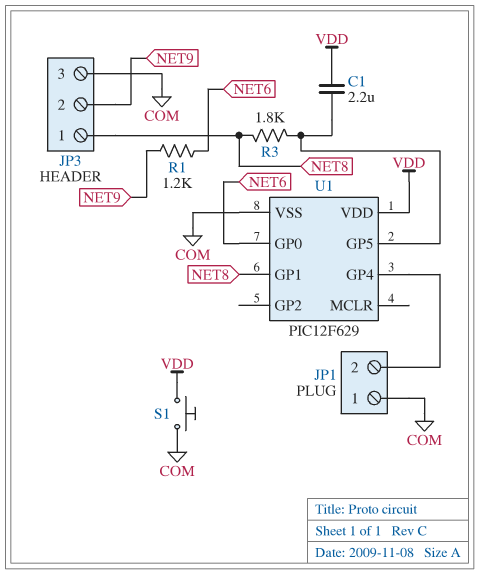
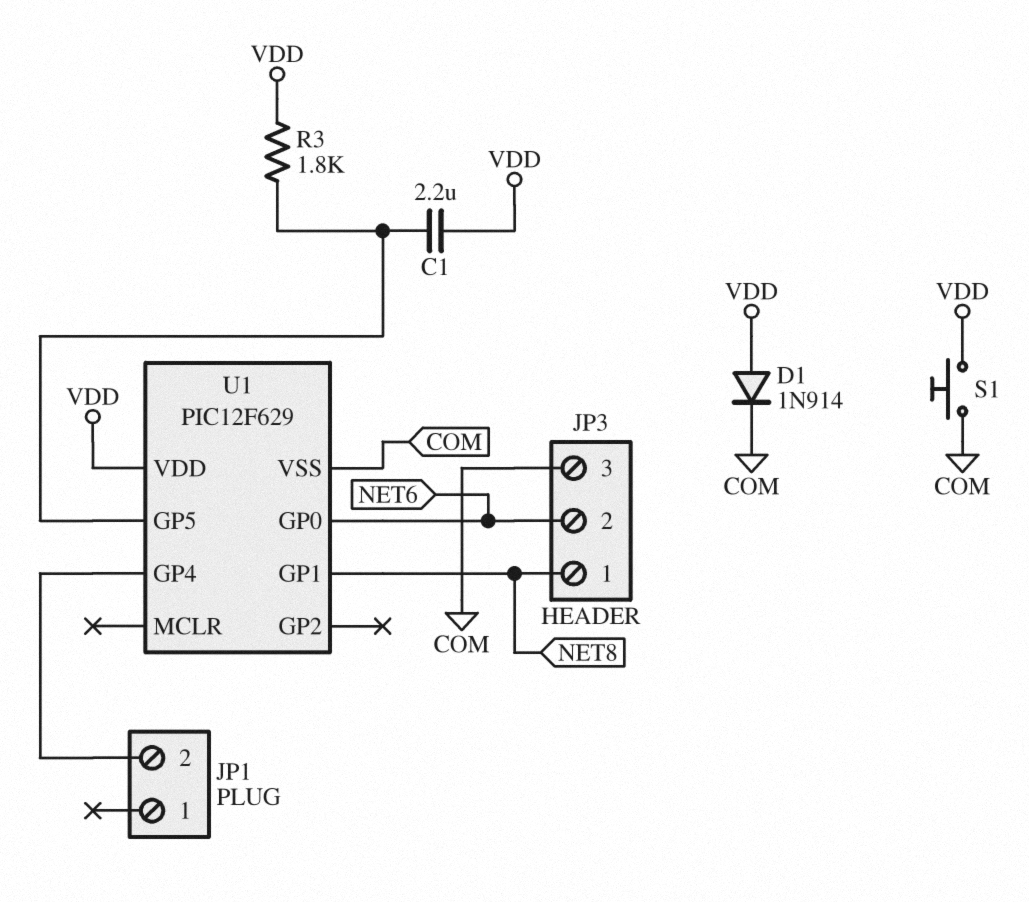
D1: none -> diode 1N914 (A VDD, K COM)
JP1 pin 1: COM -> none
JP3 pin 2: NET9 -> NET6
R1: 1.2k (NET6, NET9) -> none
R3: 1.8k (NET8, U1/GP5) -> 1.8k (U1/GP5, VDD)

